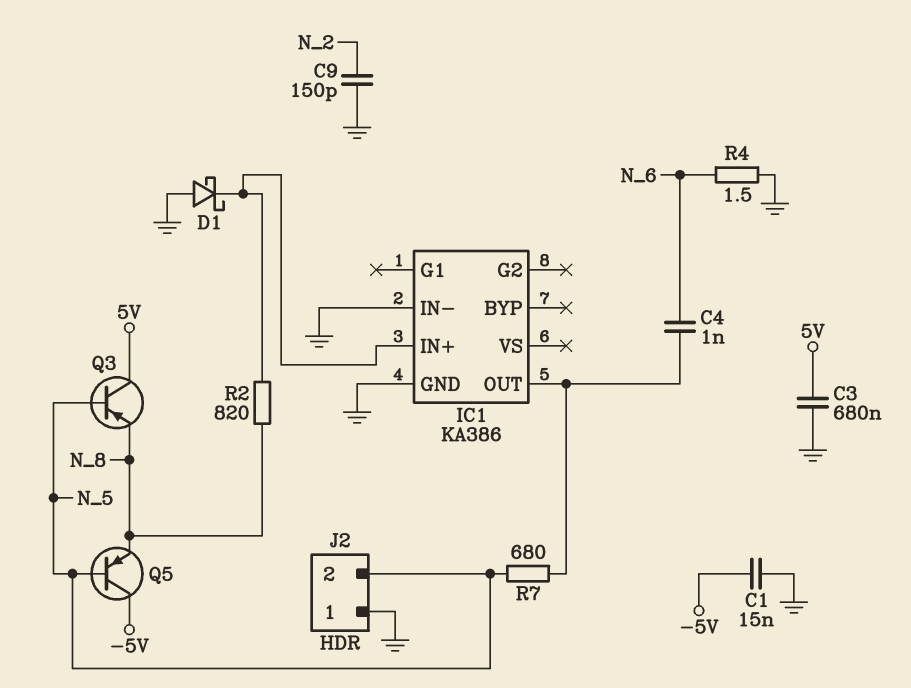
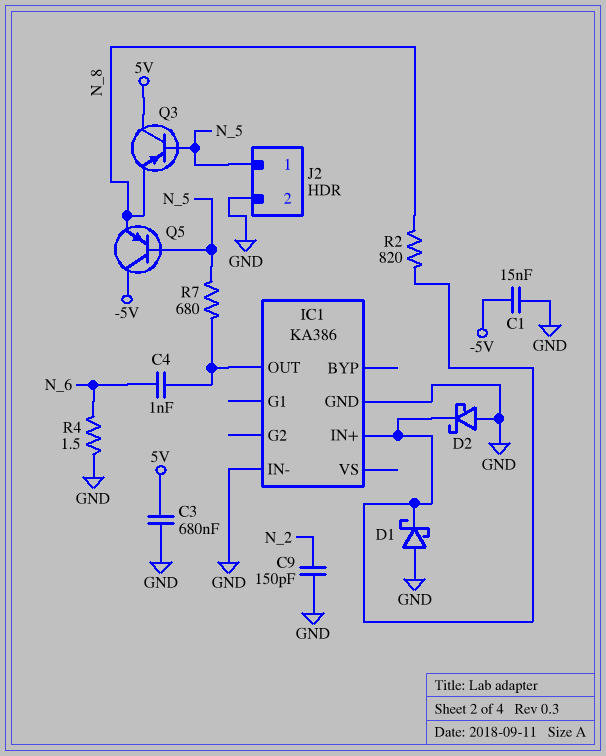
D2: none -> schottky (A GND, K IC1/IN+)
J2 pin 1: GND -> N_5
J2 pin 2: N_5 -> GND

